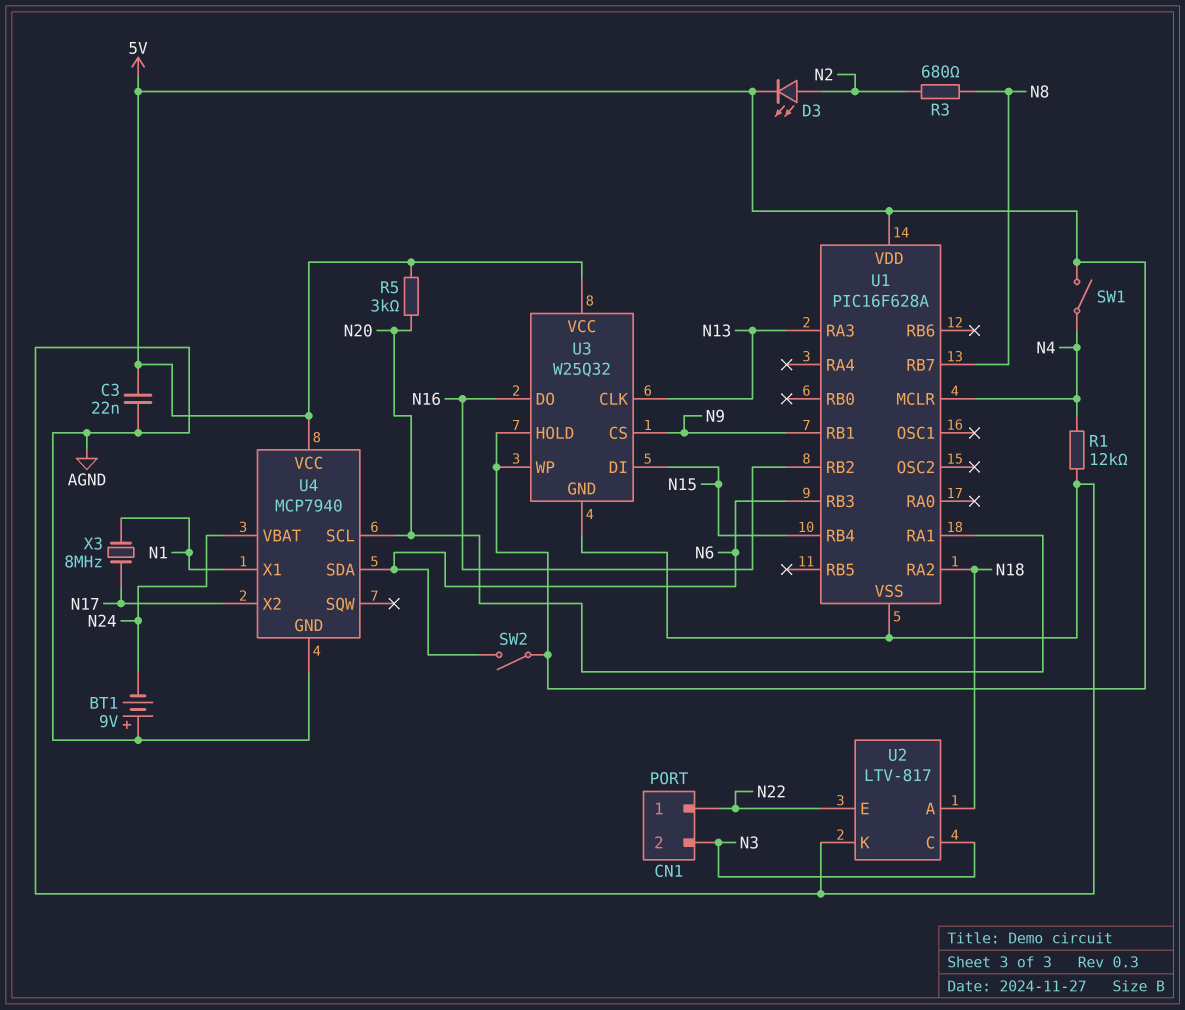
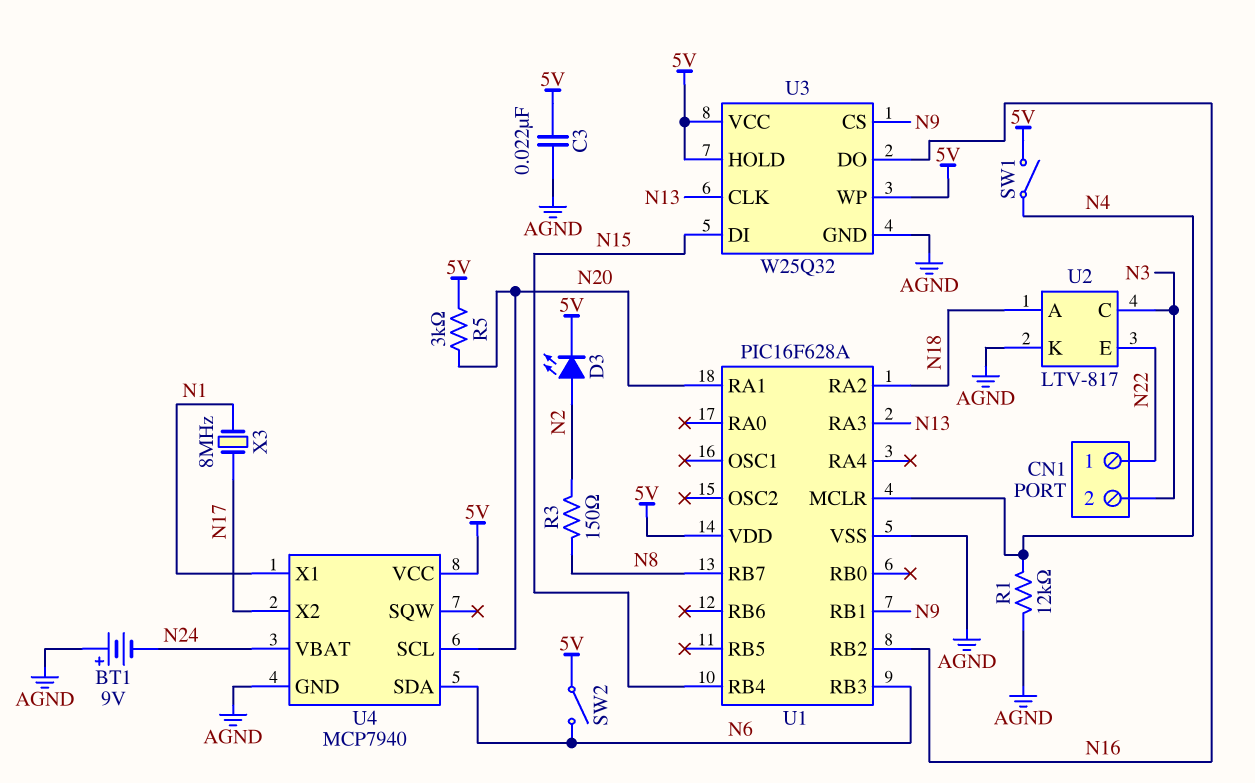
R3: 680 (N2, N8) -> 150 (N2, N8)

